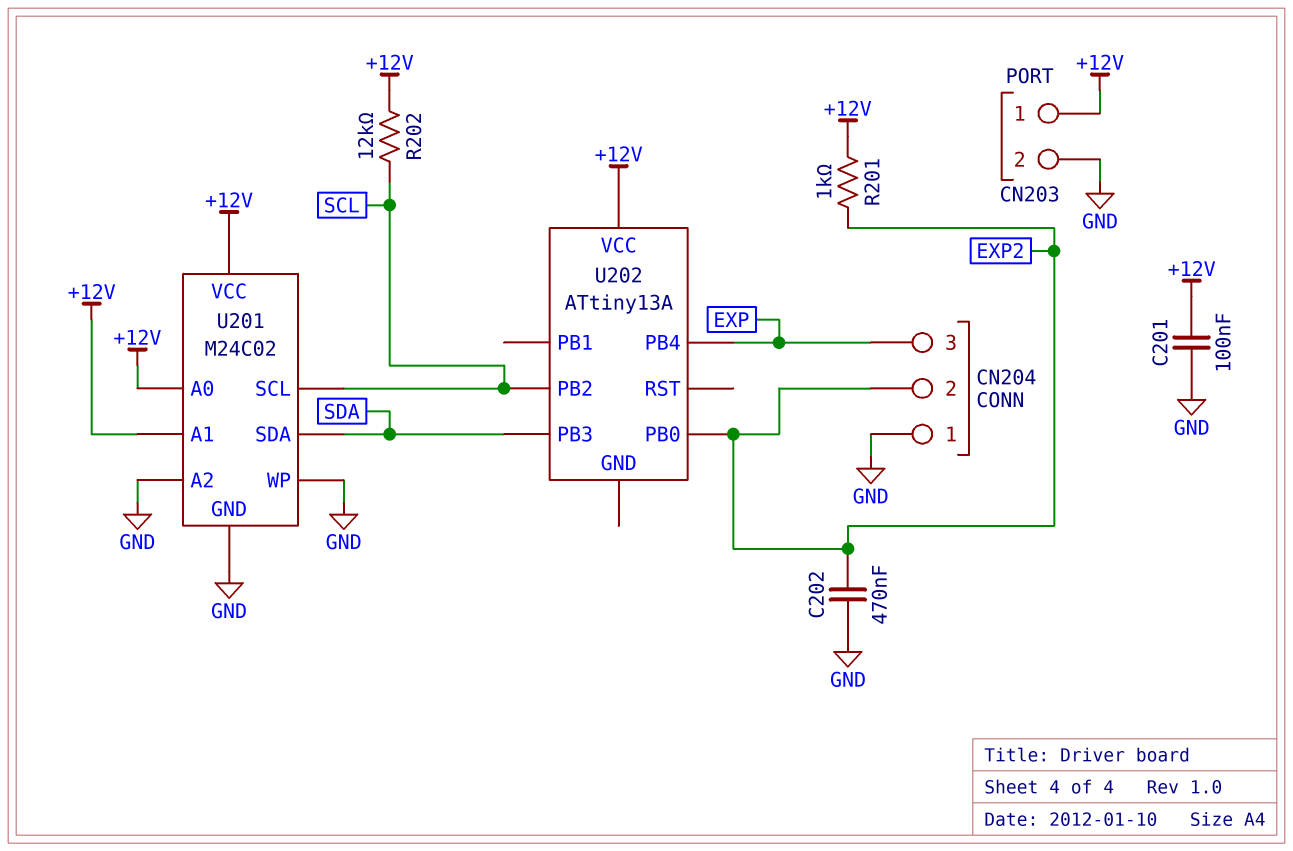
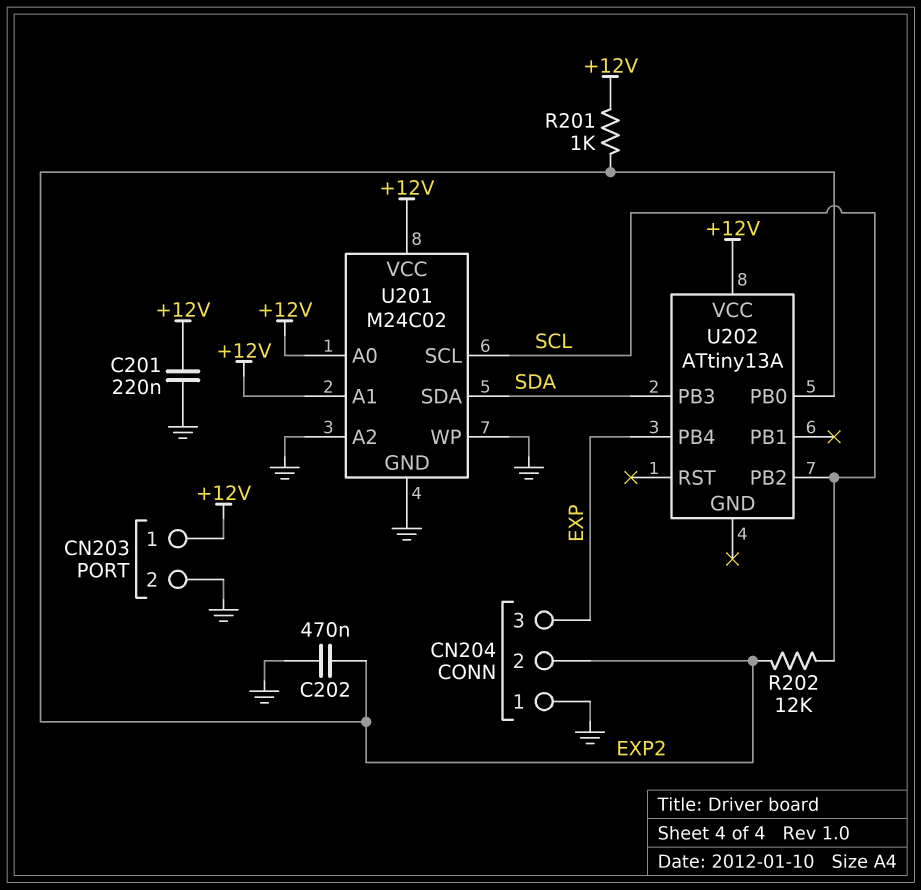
C201: 100nF (+12V, GND) -> 220nF (+12V, GND)
R202: 12k (+12V, SCL) -> 12k (EXP2, SCL)

